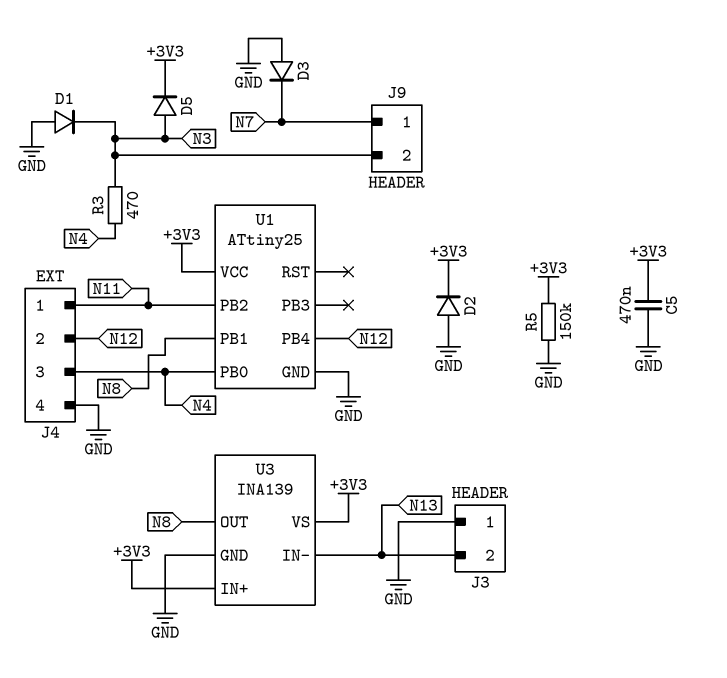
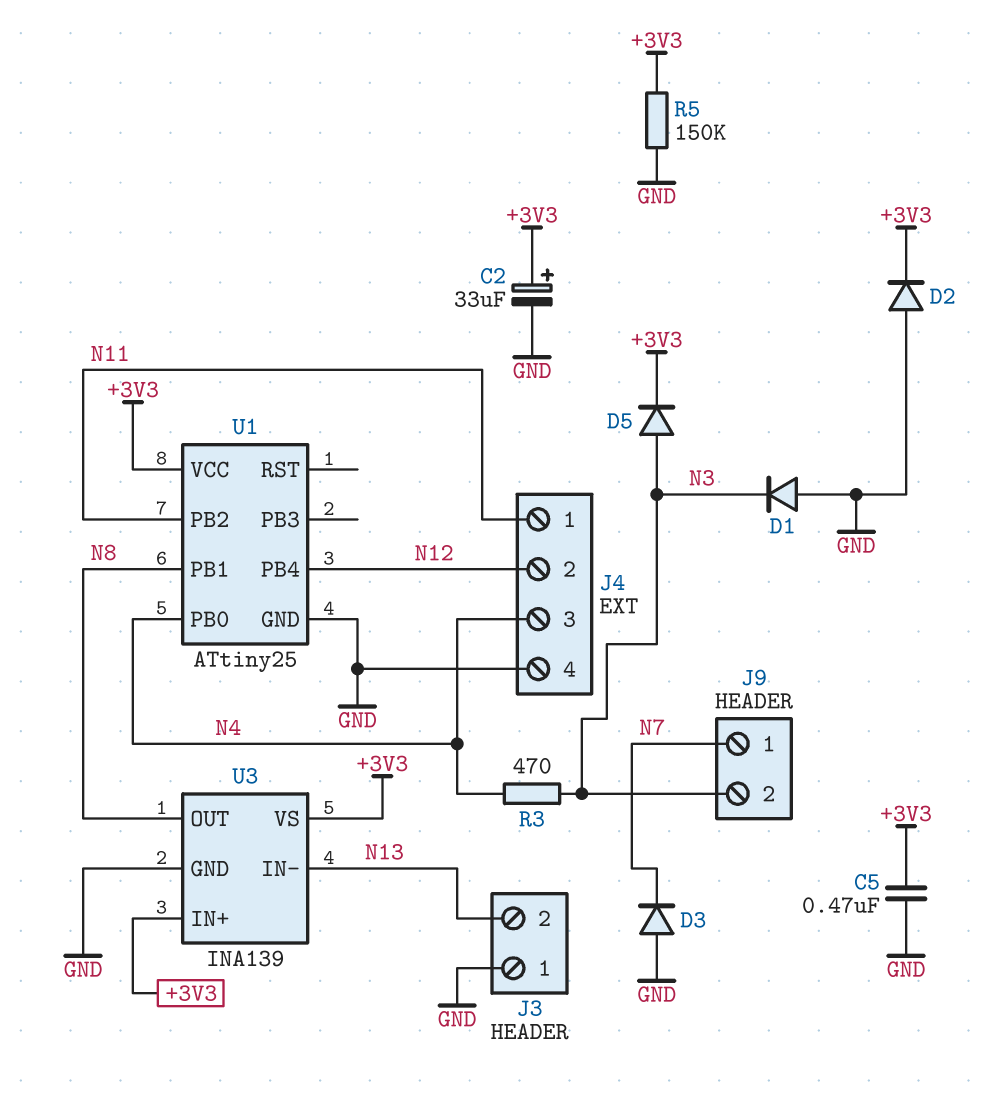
C2: none -> 33uF (plus +3V3, minus GND)

